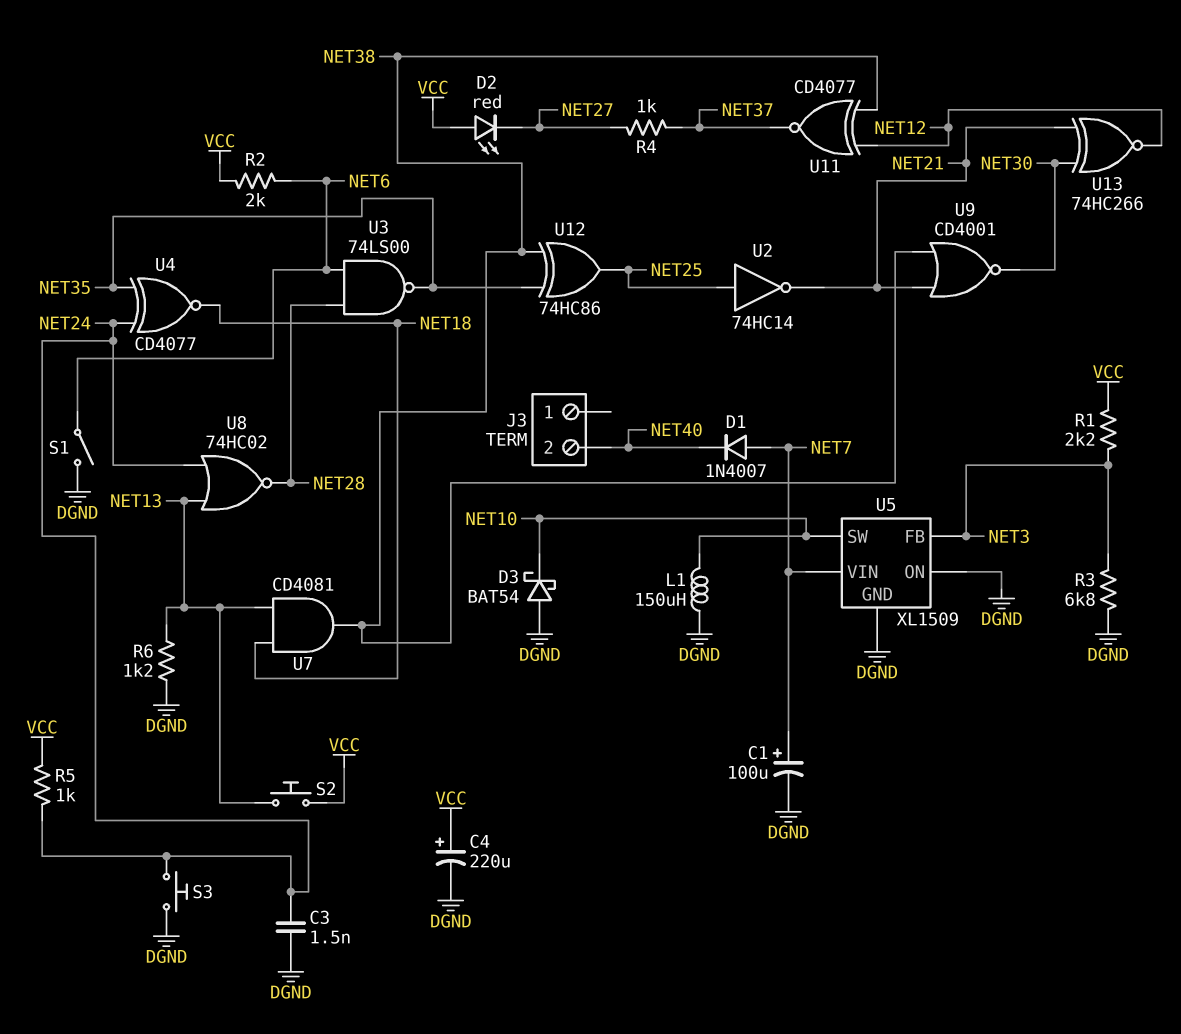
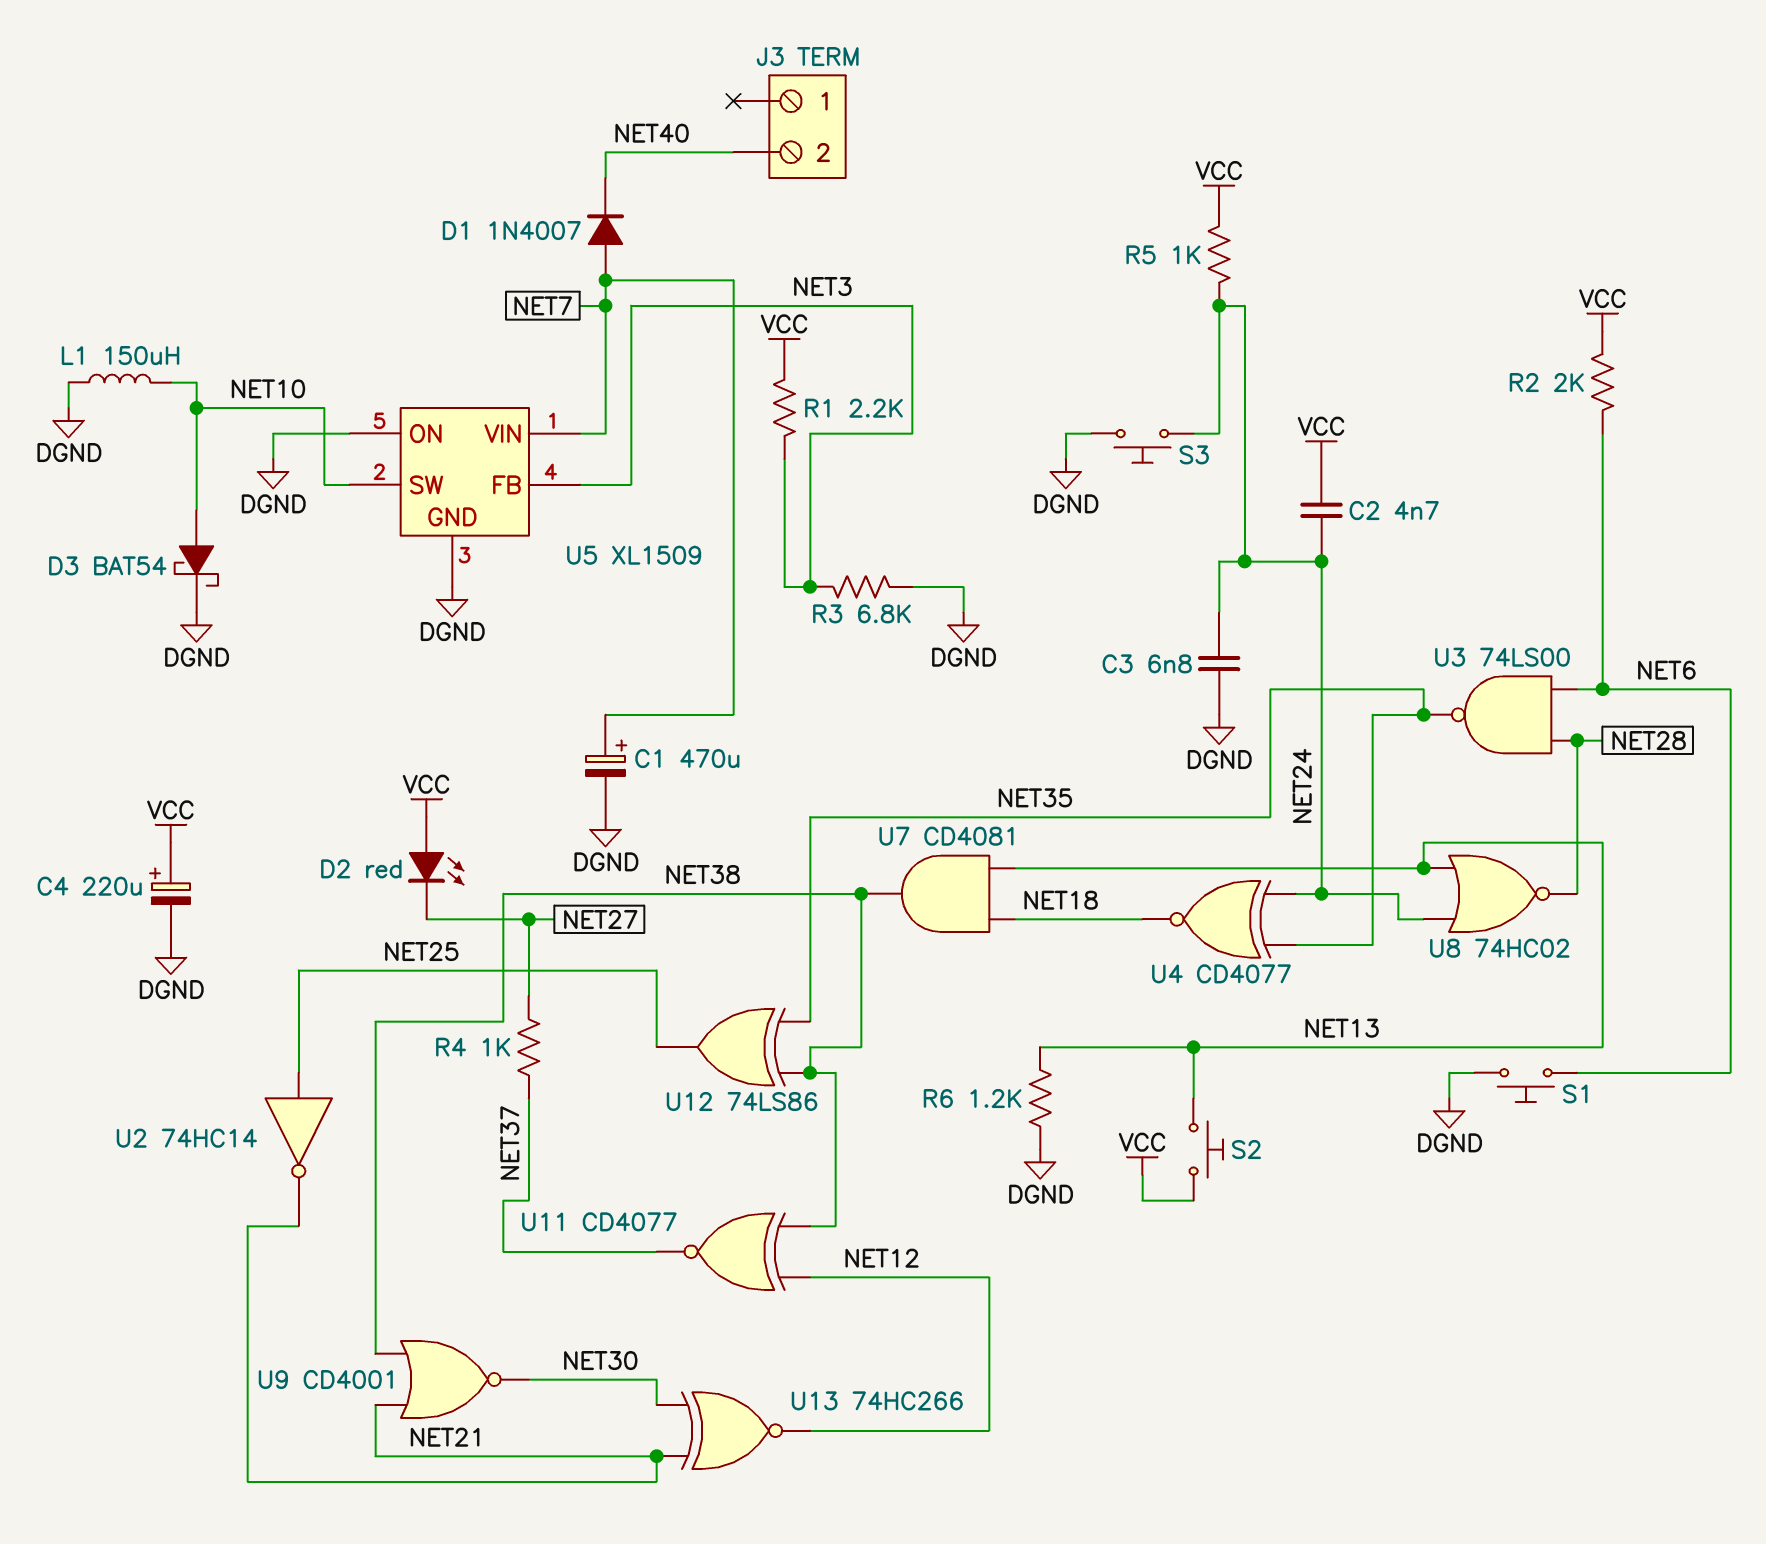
C1: 100uF (plus NET7, minus DGND) -> 470uF (plus NET7, minus DGND)
C2: none -> 4.7nF (NET24, VCC)
C3: 1.5nF (DGND, NET24) -> 6.8nF (DGND, NET24)
D3: schottky BAT54 (A DGND, K NET10) -> schottky BAT54 (A NET10, K DGND)
S1: switch (DGND, NET6) -> button (DGND, NET6)
U12: XOR 74HC86 (in NET35, in NET38, out NET25) -> XOR 74LS86 (in NET35, in NET38, out NET25)

